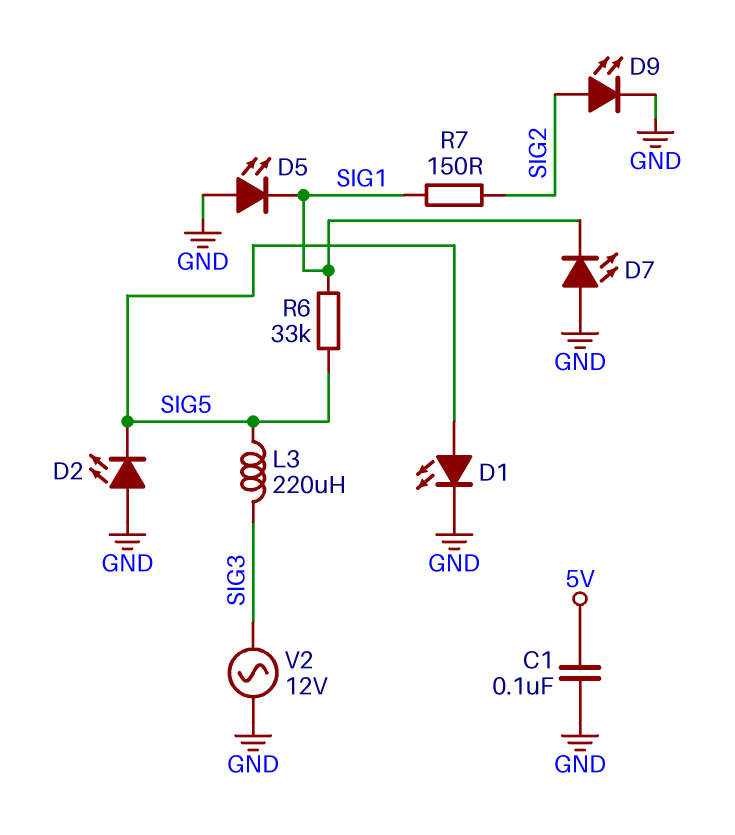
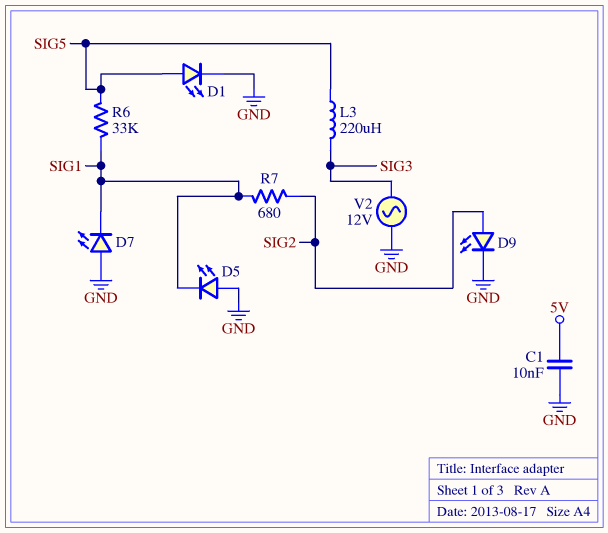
C1: 100nF (5V, GND) -> 10nF (5V, GND)
D2: LED (A GND, K SIG5) -> none
R7: 150 (SIG1, SIG2) -> 680 (SIG1, SIG2)

